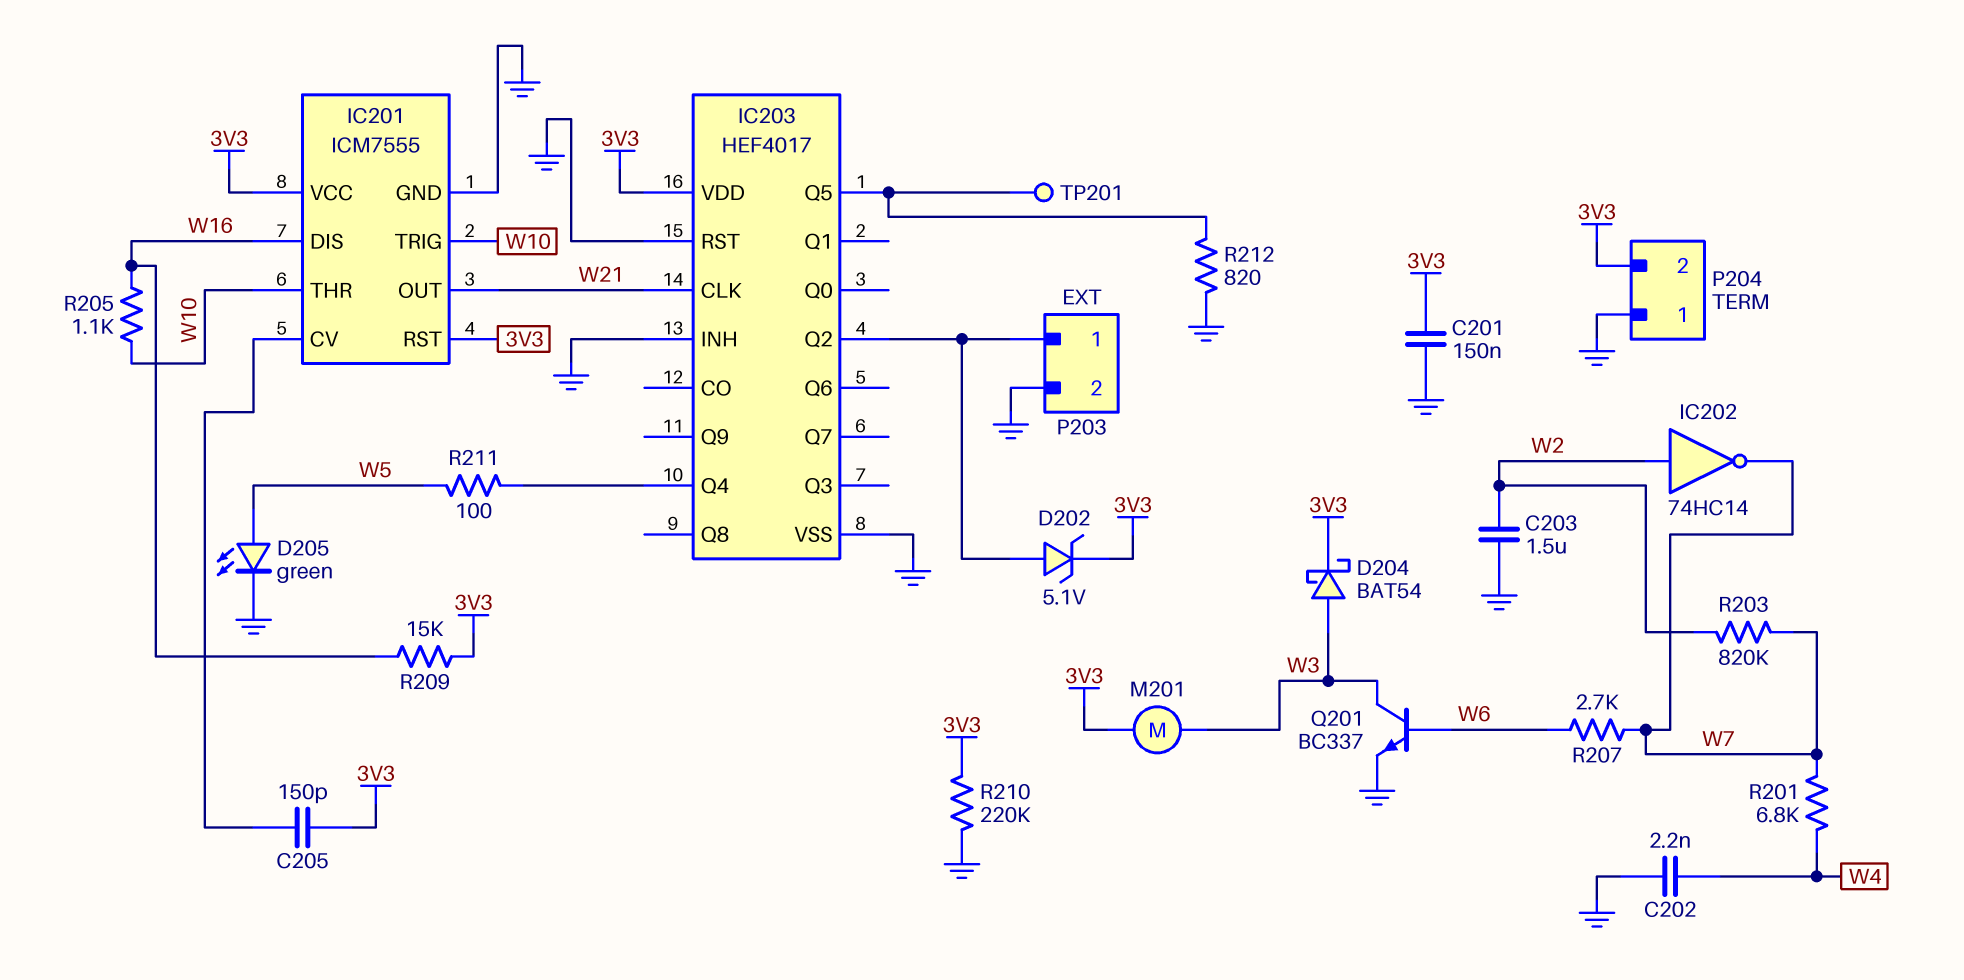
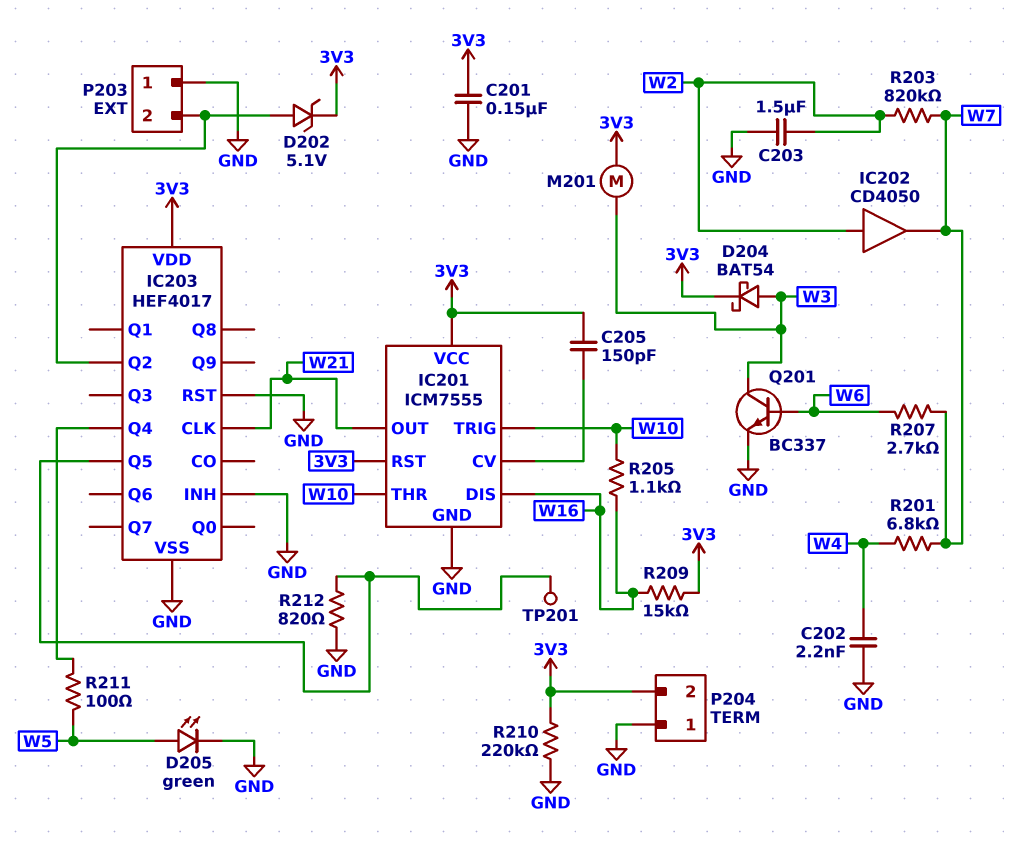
IC202: NOT 74HC14 (in W2, out W7) -> buffer CD4050 (in W2, out W7)
P203 pin 1: IC203/Q2 -> GND
P203 pin 2: GND -> IC203/Q2

